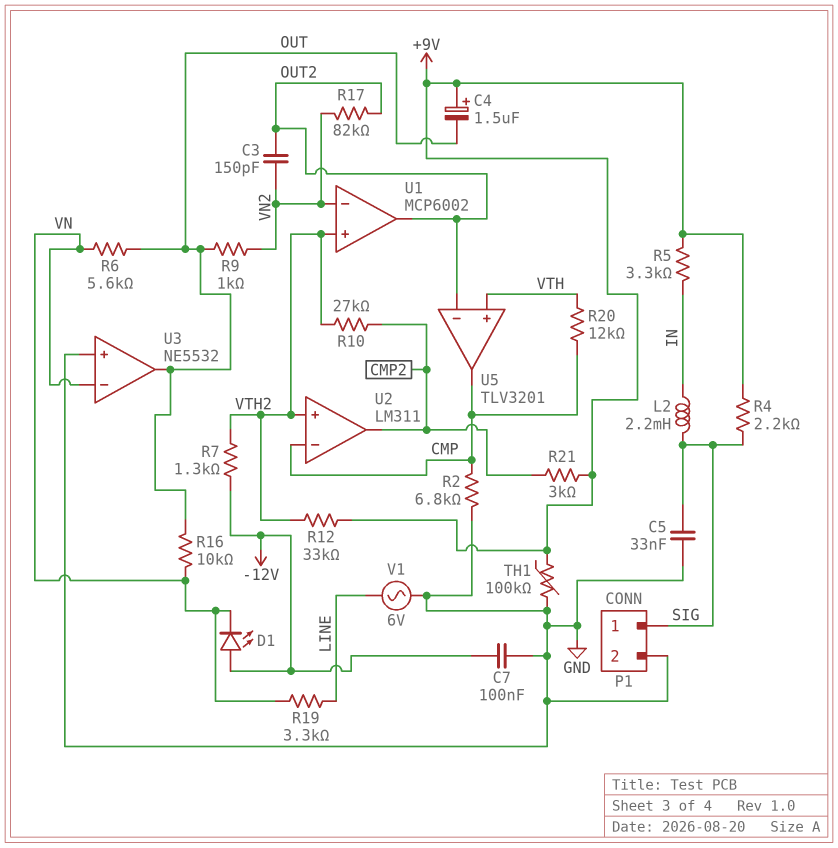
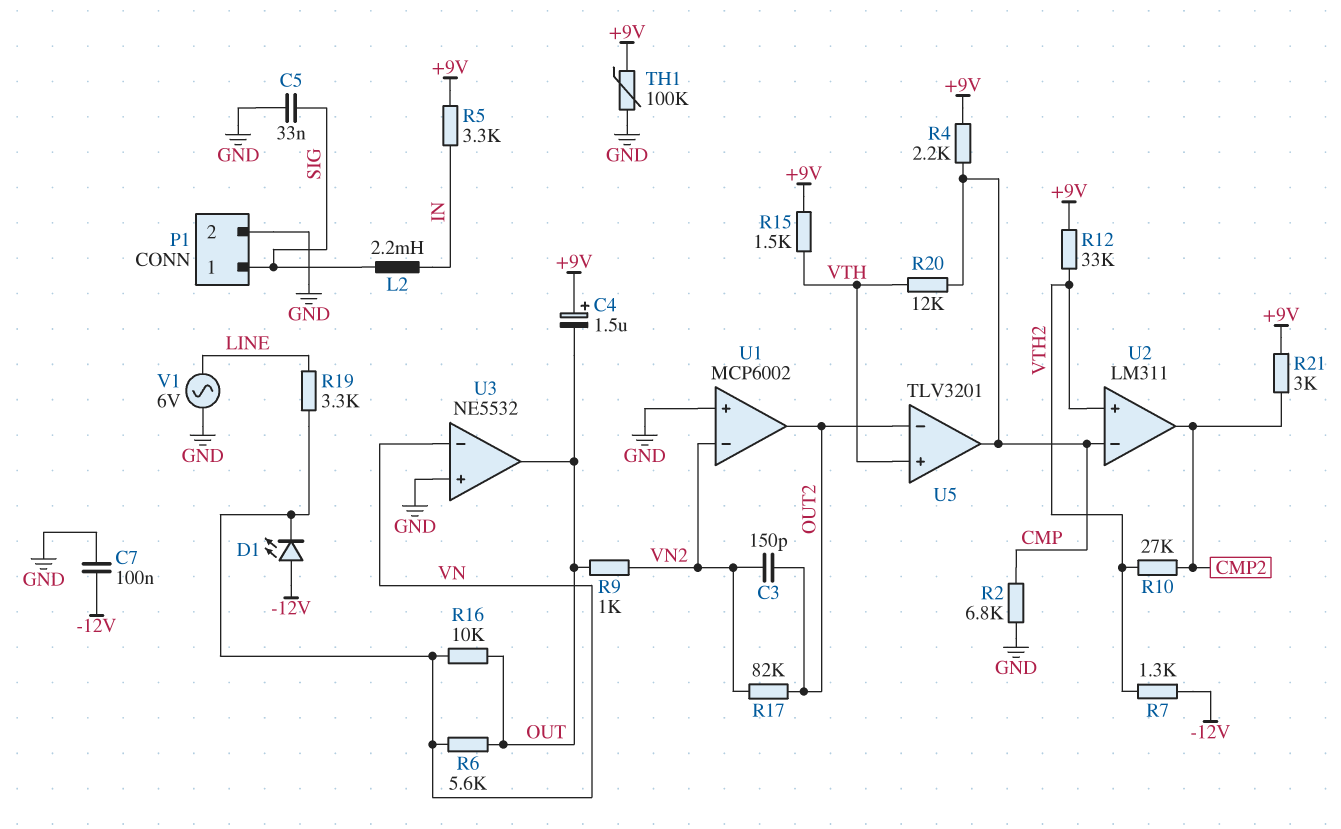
R4: 2.2k (+9V, SIG) -> 2.2k (+9V, CMP)
R15: none -> 1.5k (+9V, VTH)
U1 pin in+: VTH2 -> GND

